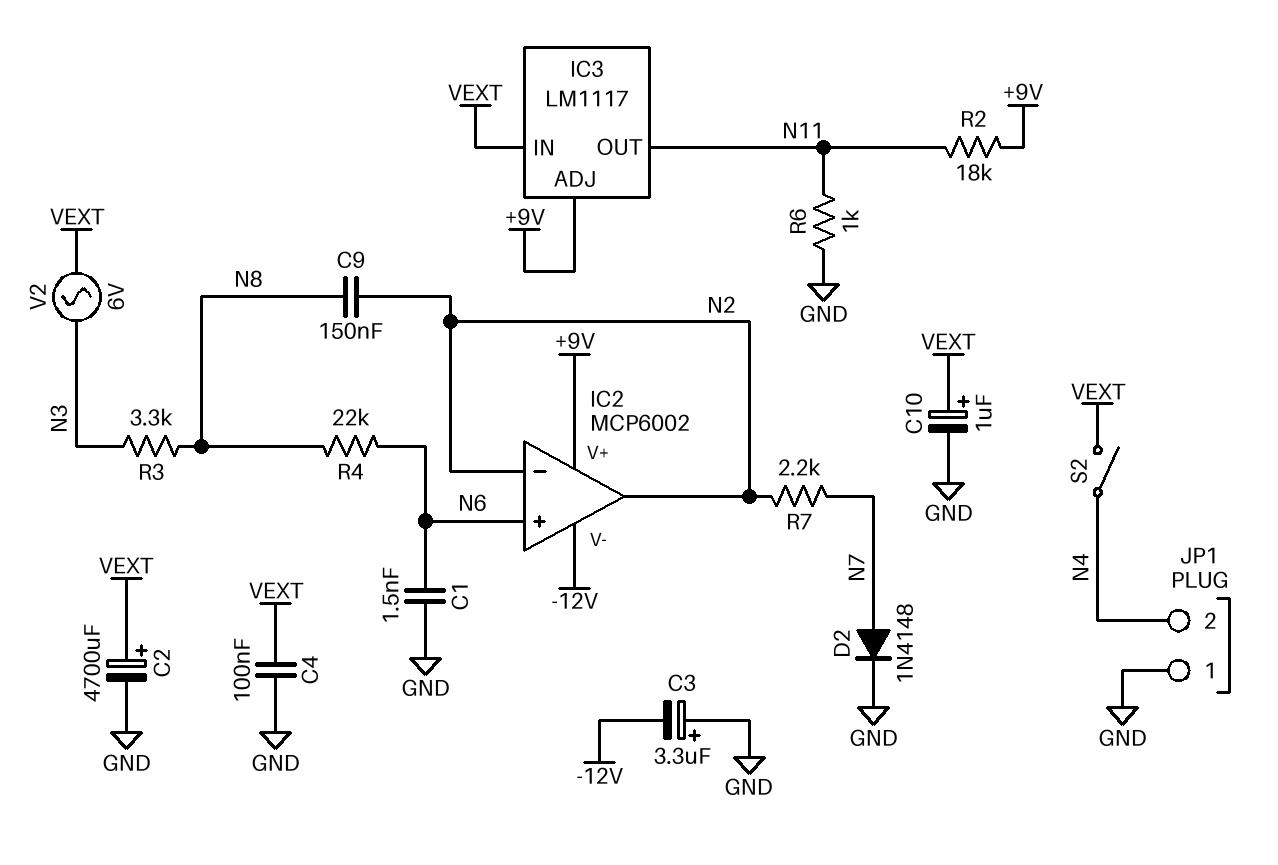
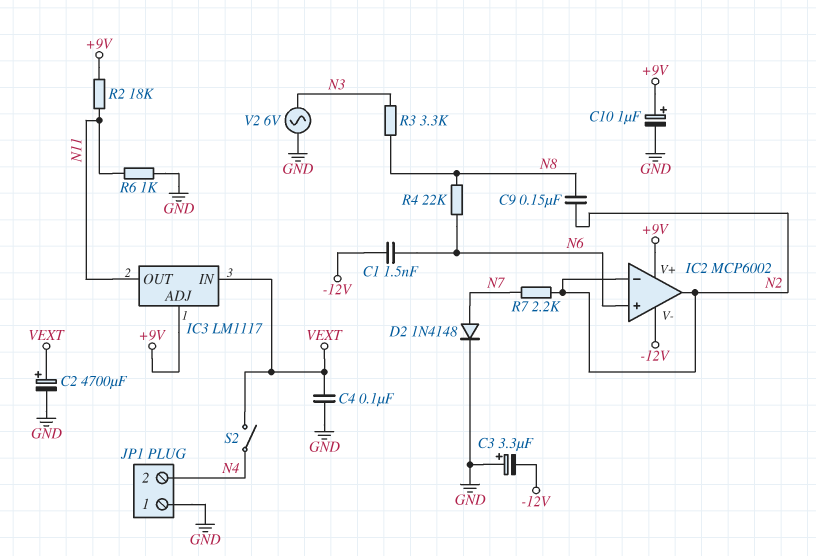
C1: 1.5nF (GND, N6) -> 1.5nF (-12V, N6)
C10: 1uF (plus VEXT, minus GND) -> 1uF (plus +9V, minus GND)
V2: AC 6V (N3, VEXT) -> AC 6V (GND, N3)

